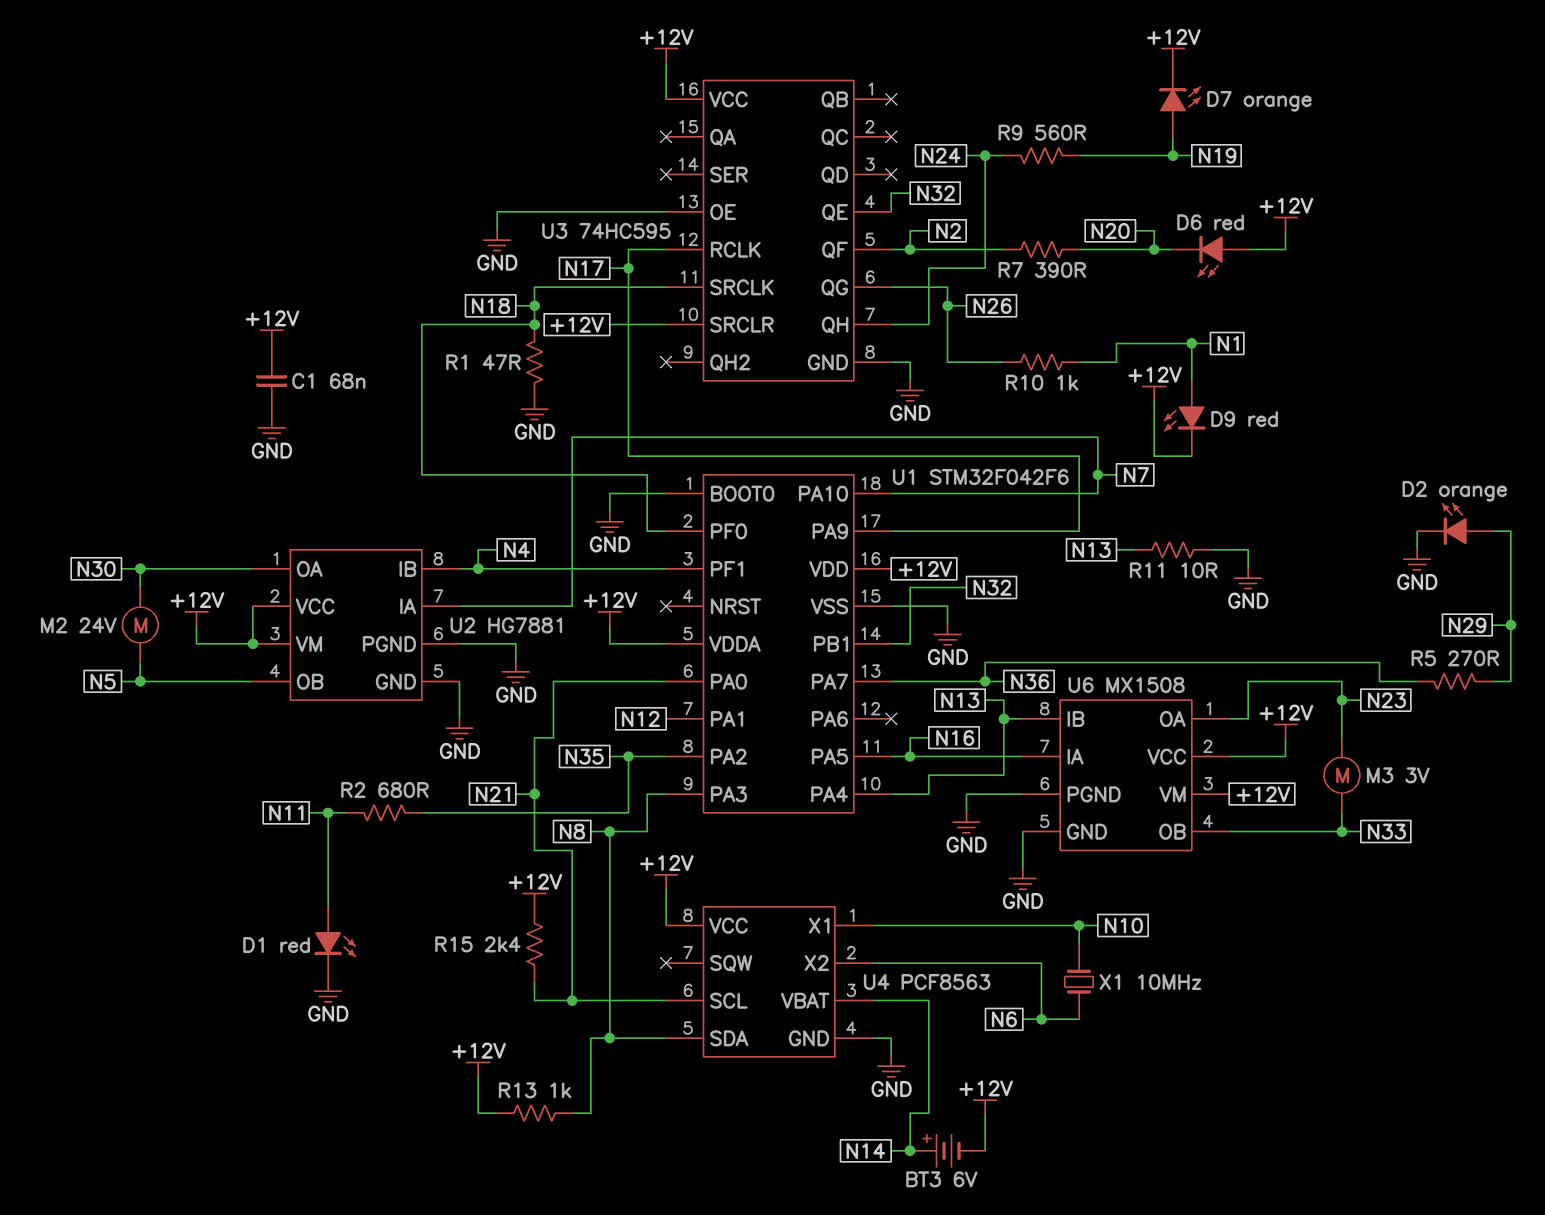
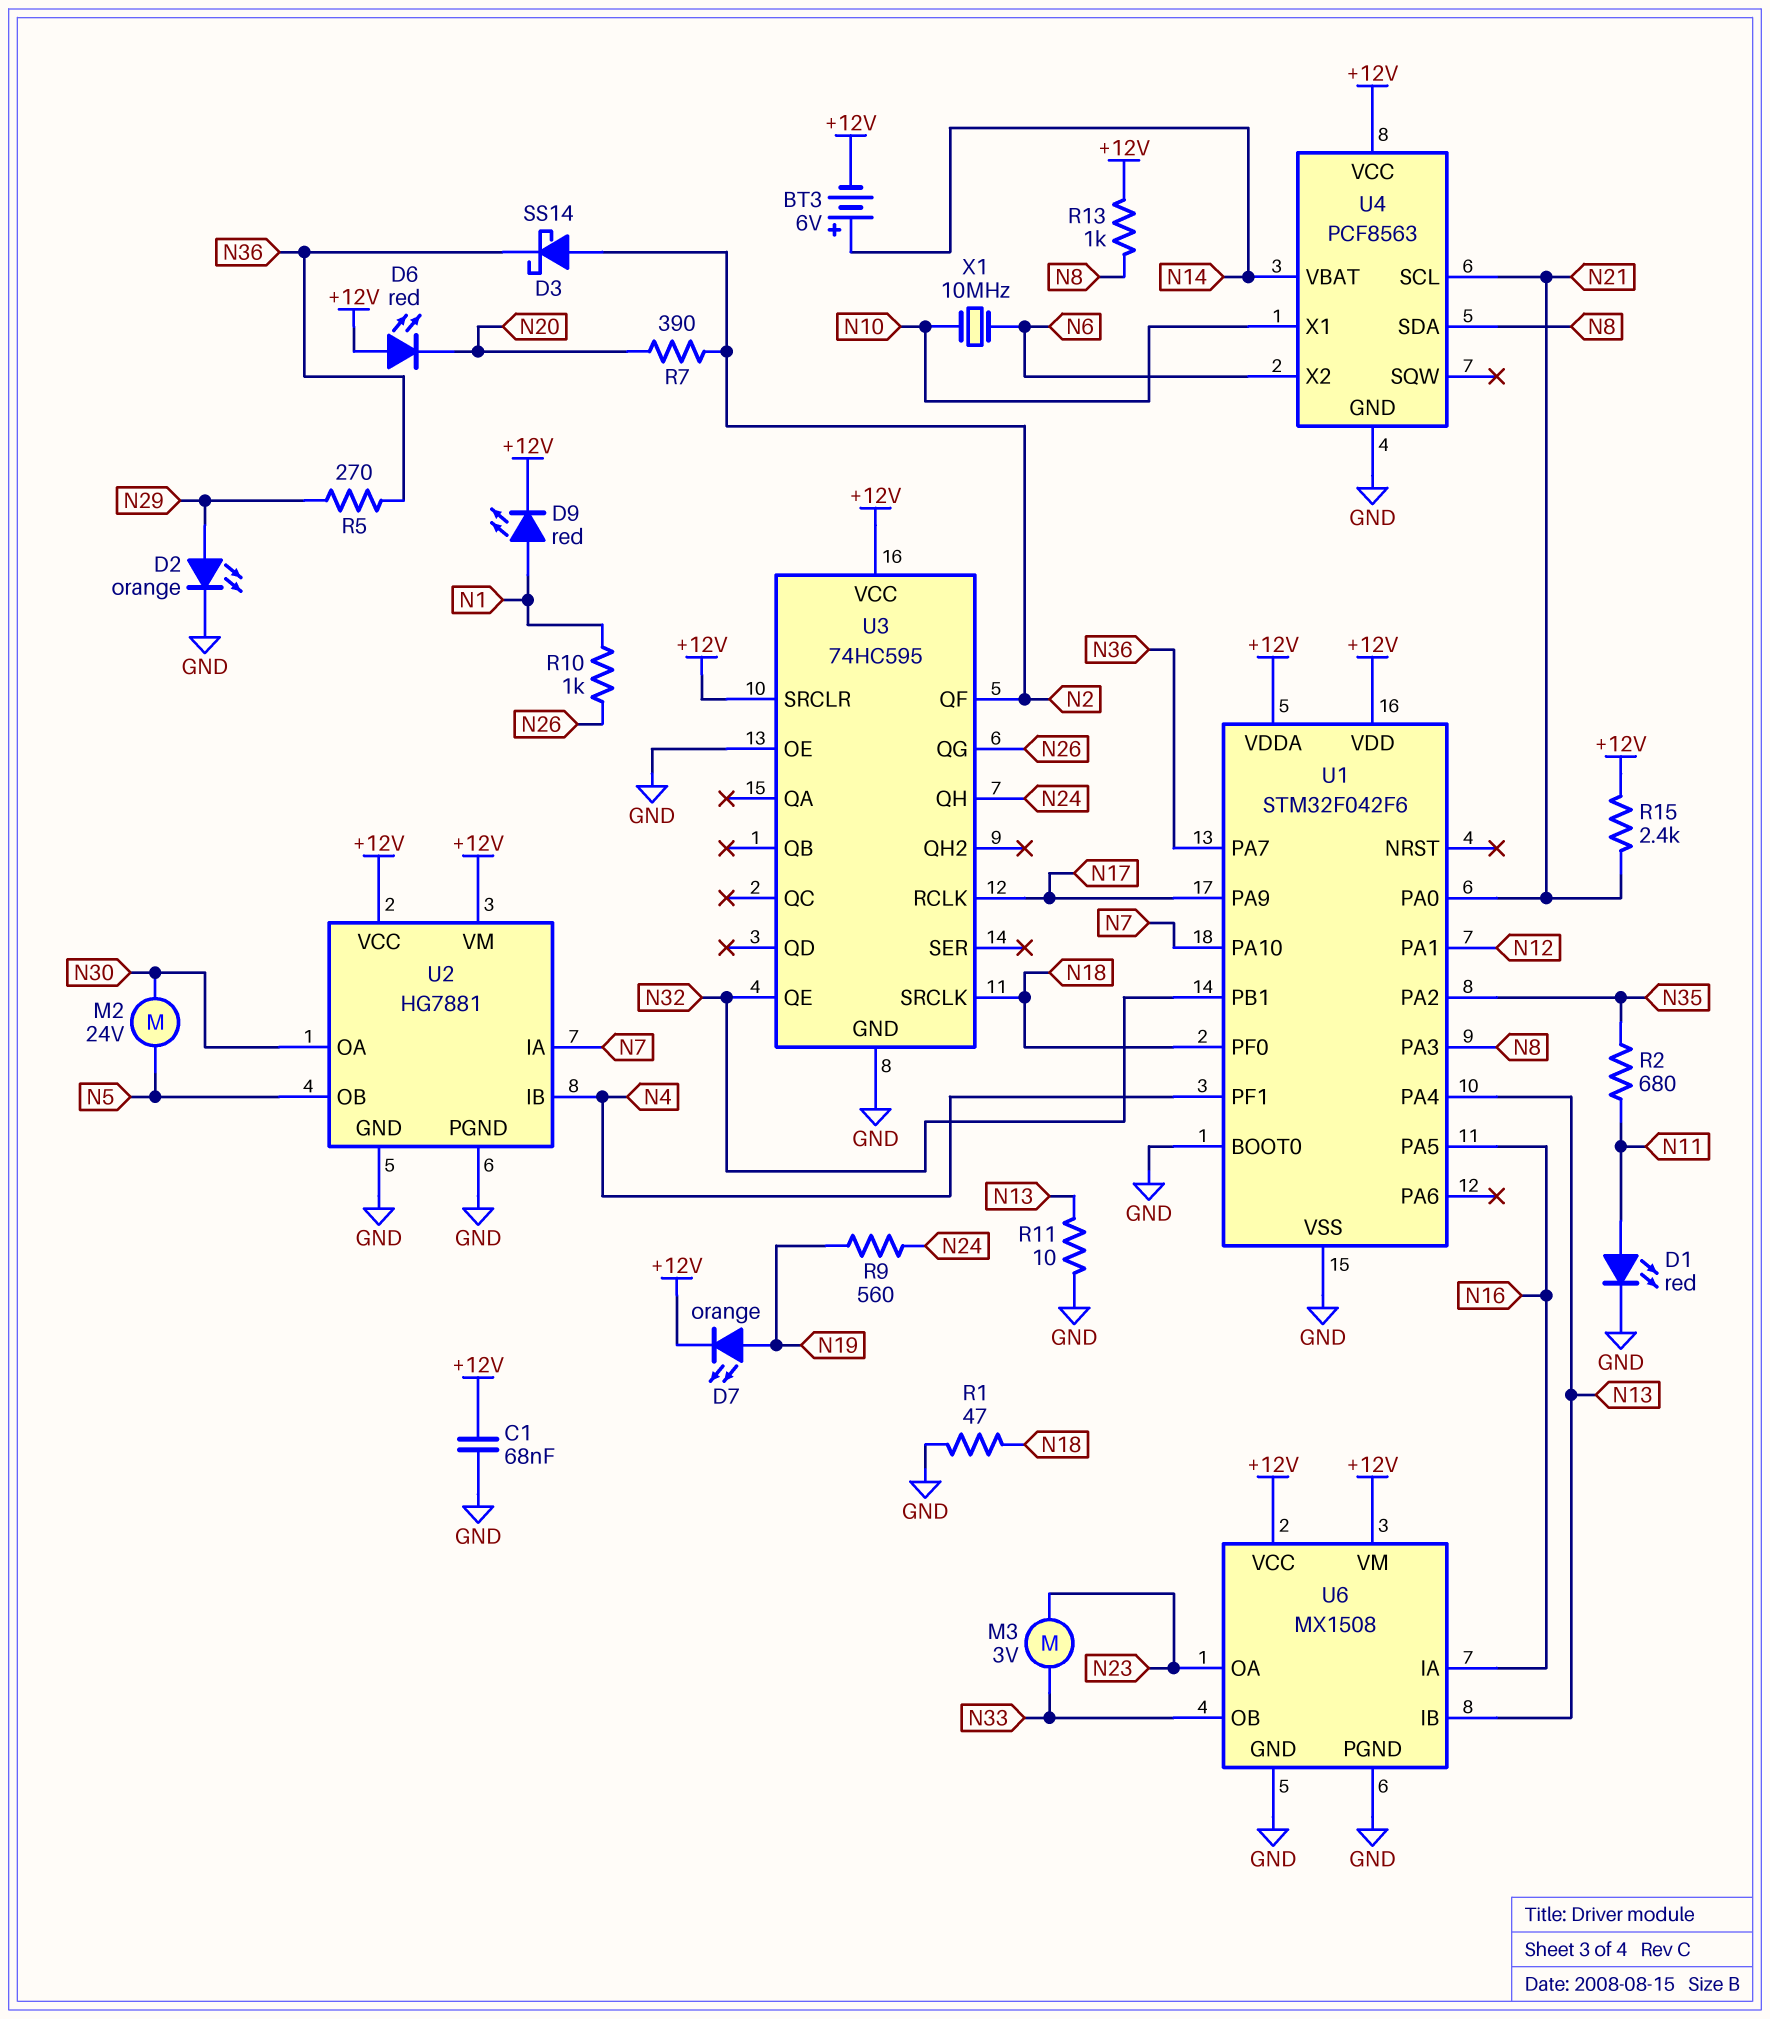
D3: none -> schottky SS14 (A N2, K N36)

